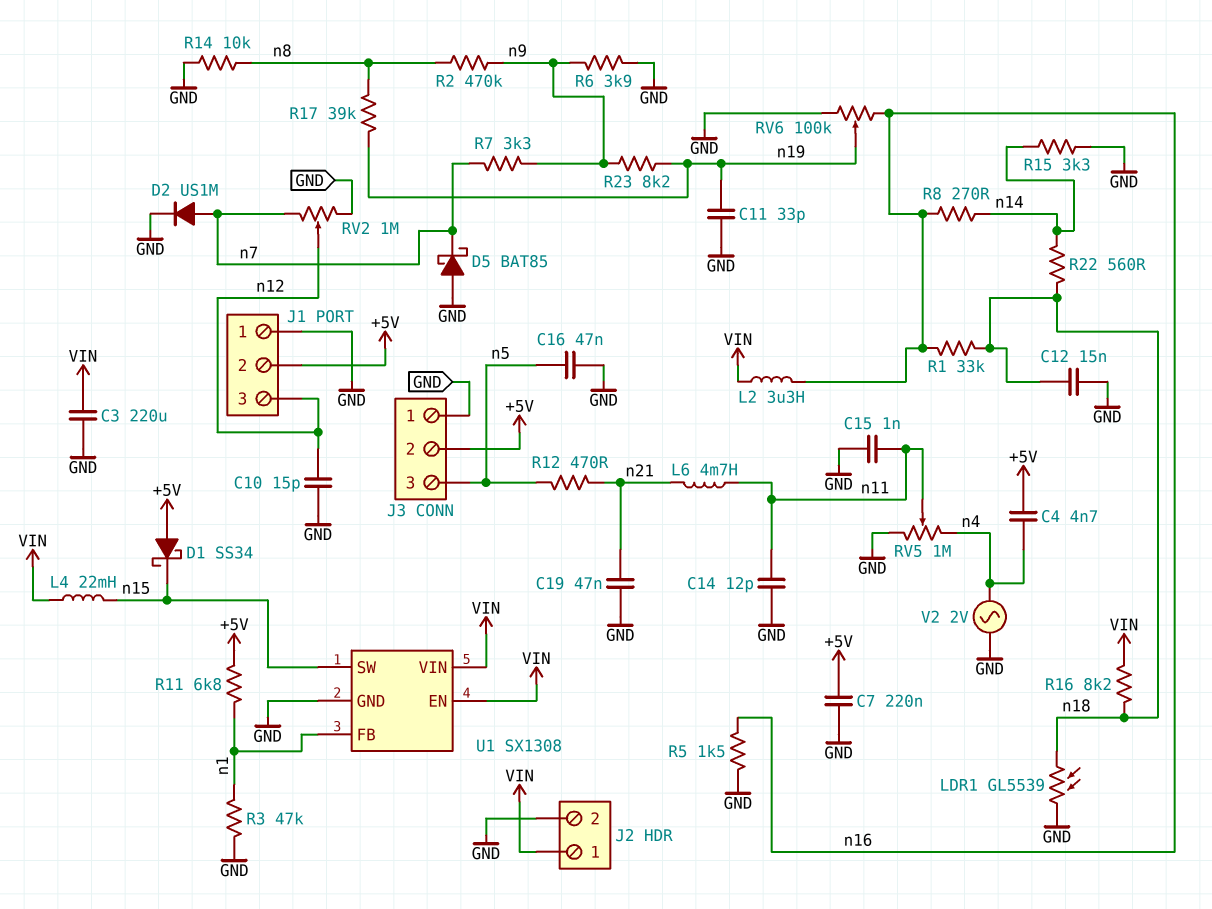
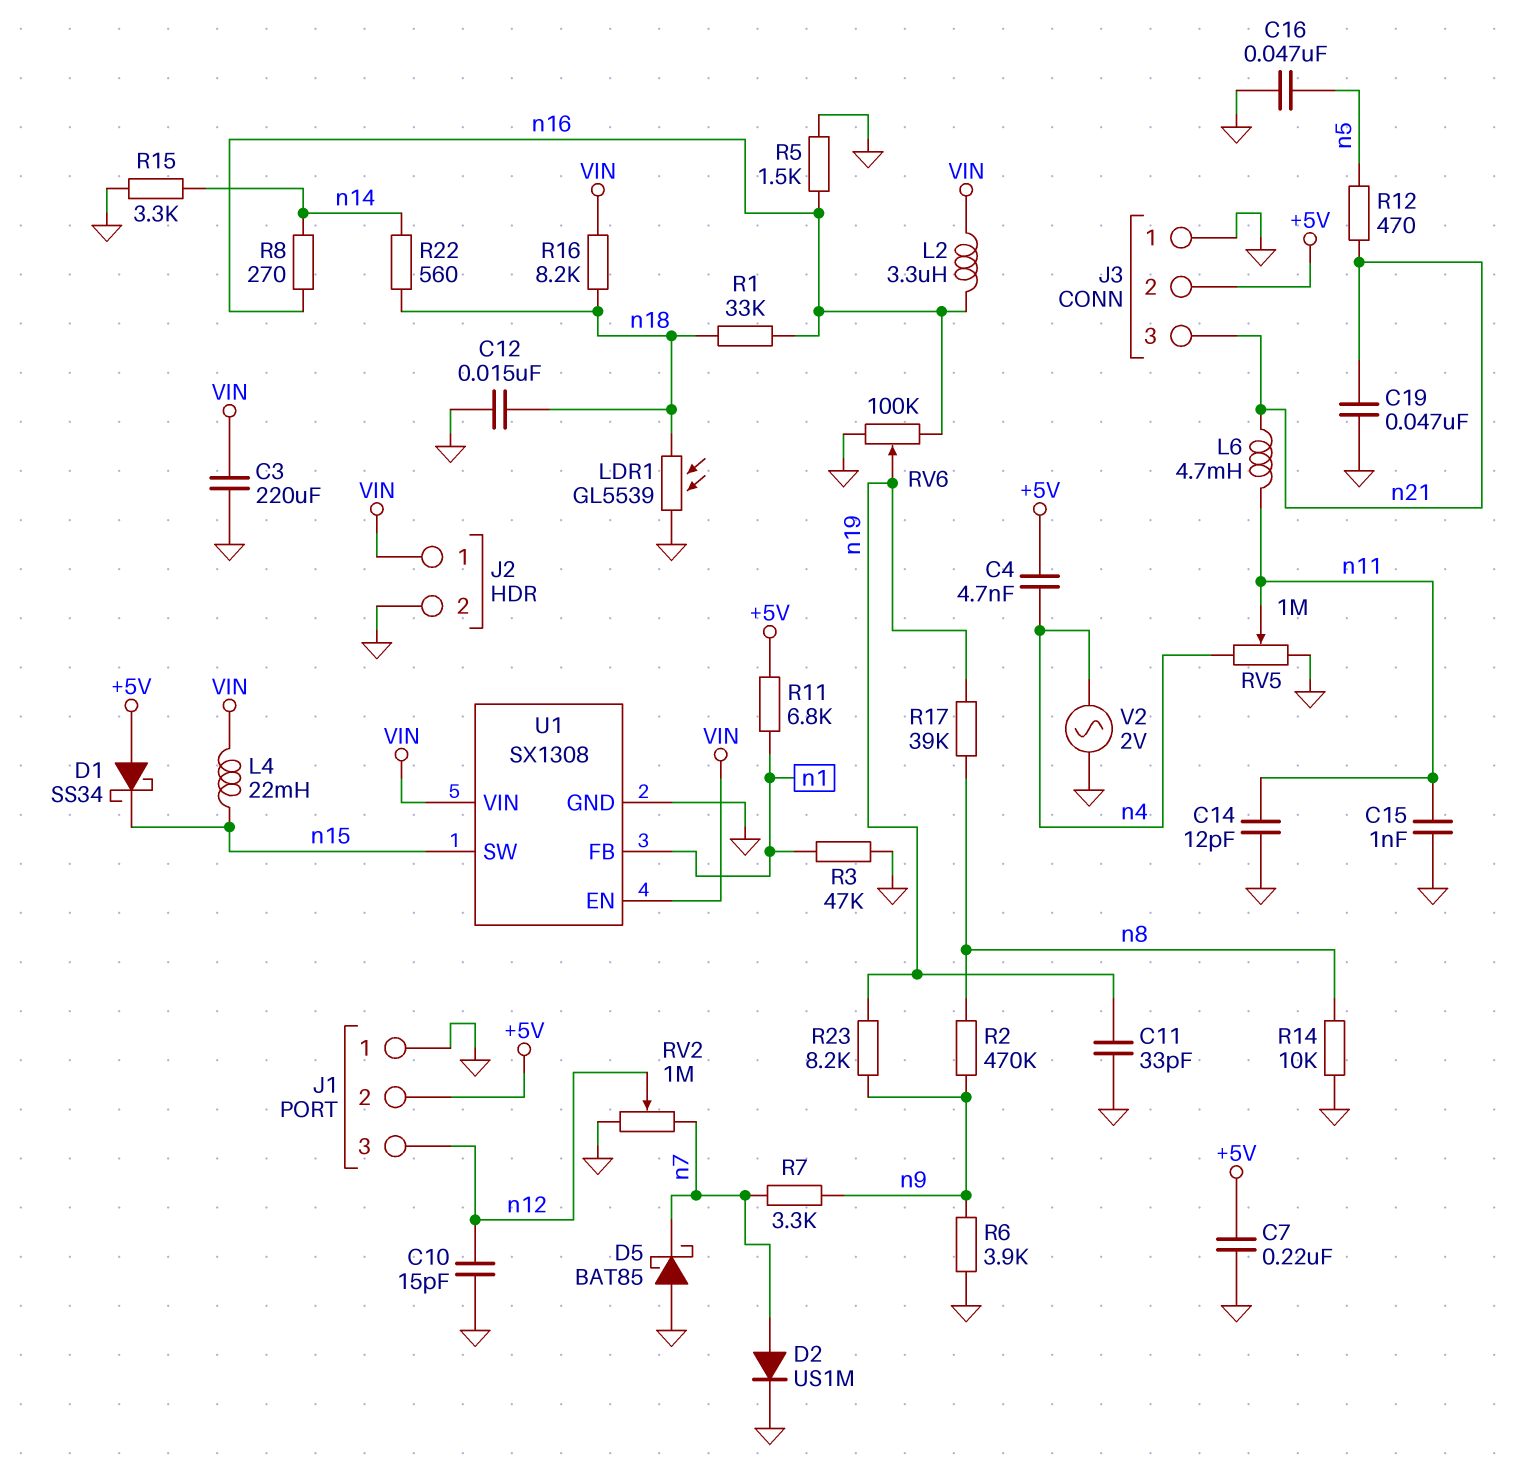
J3 pin 3: n5 -> n21

